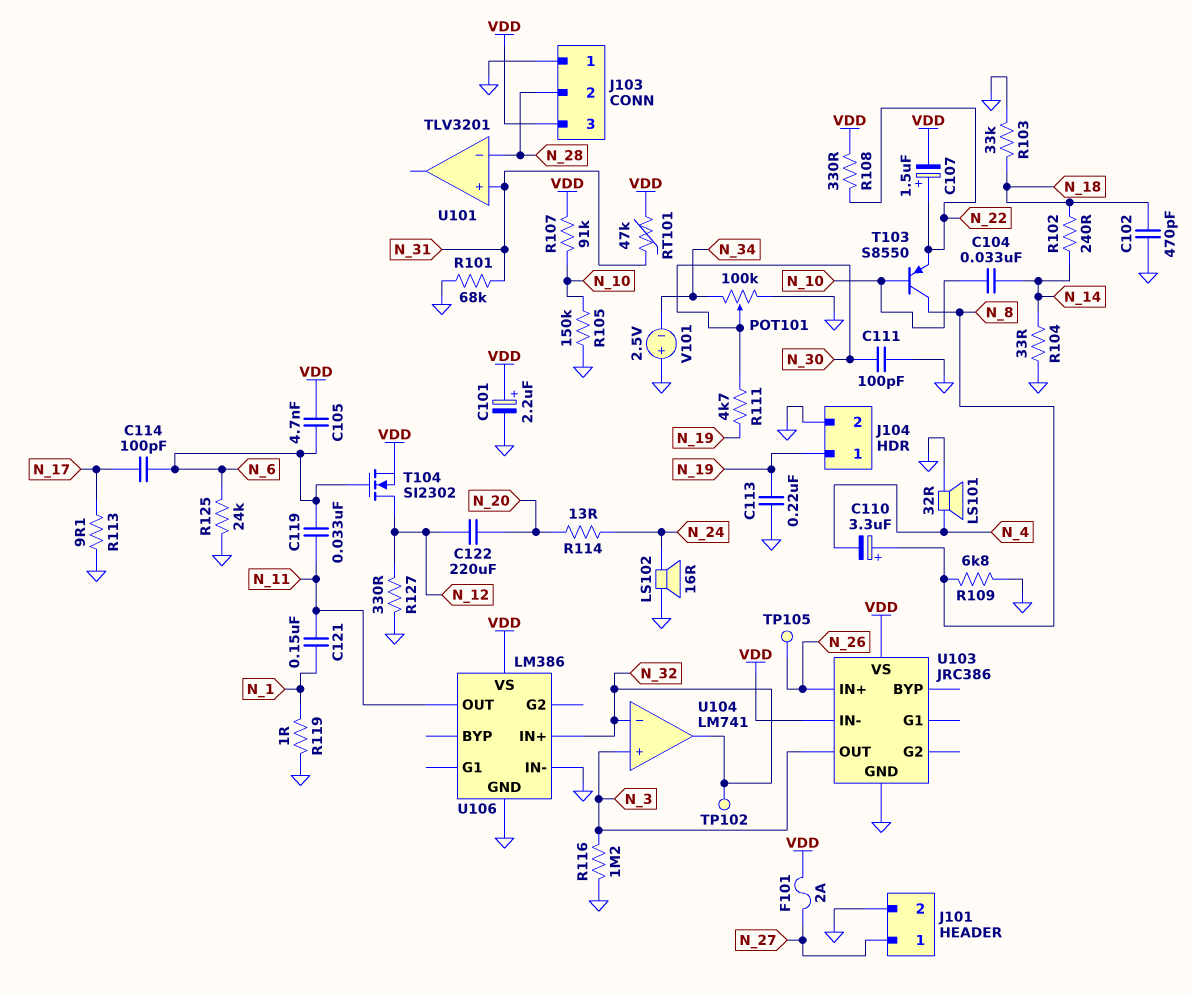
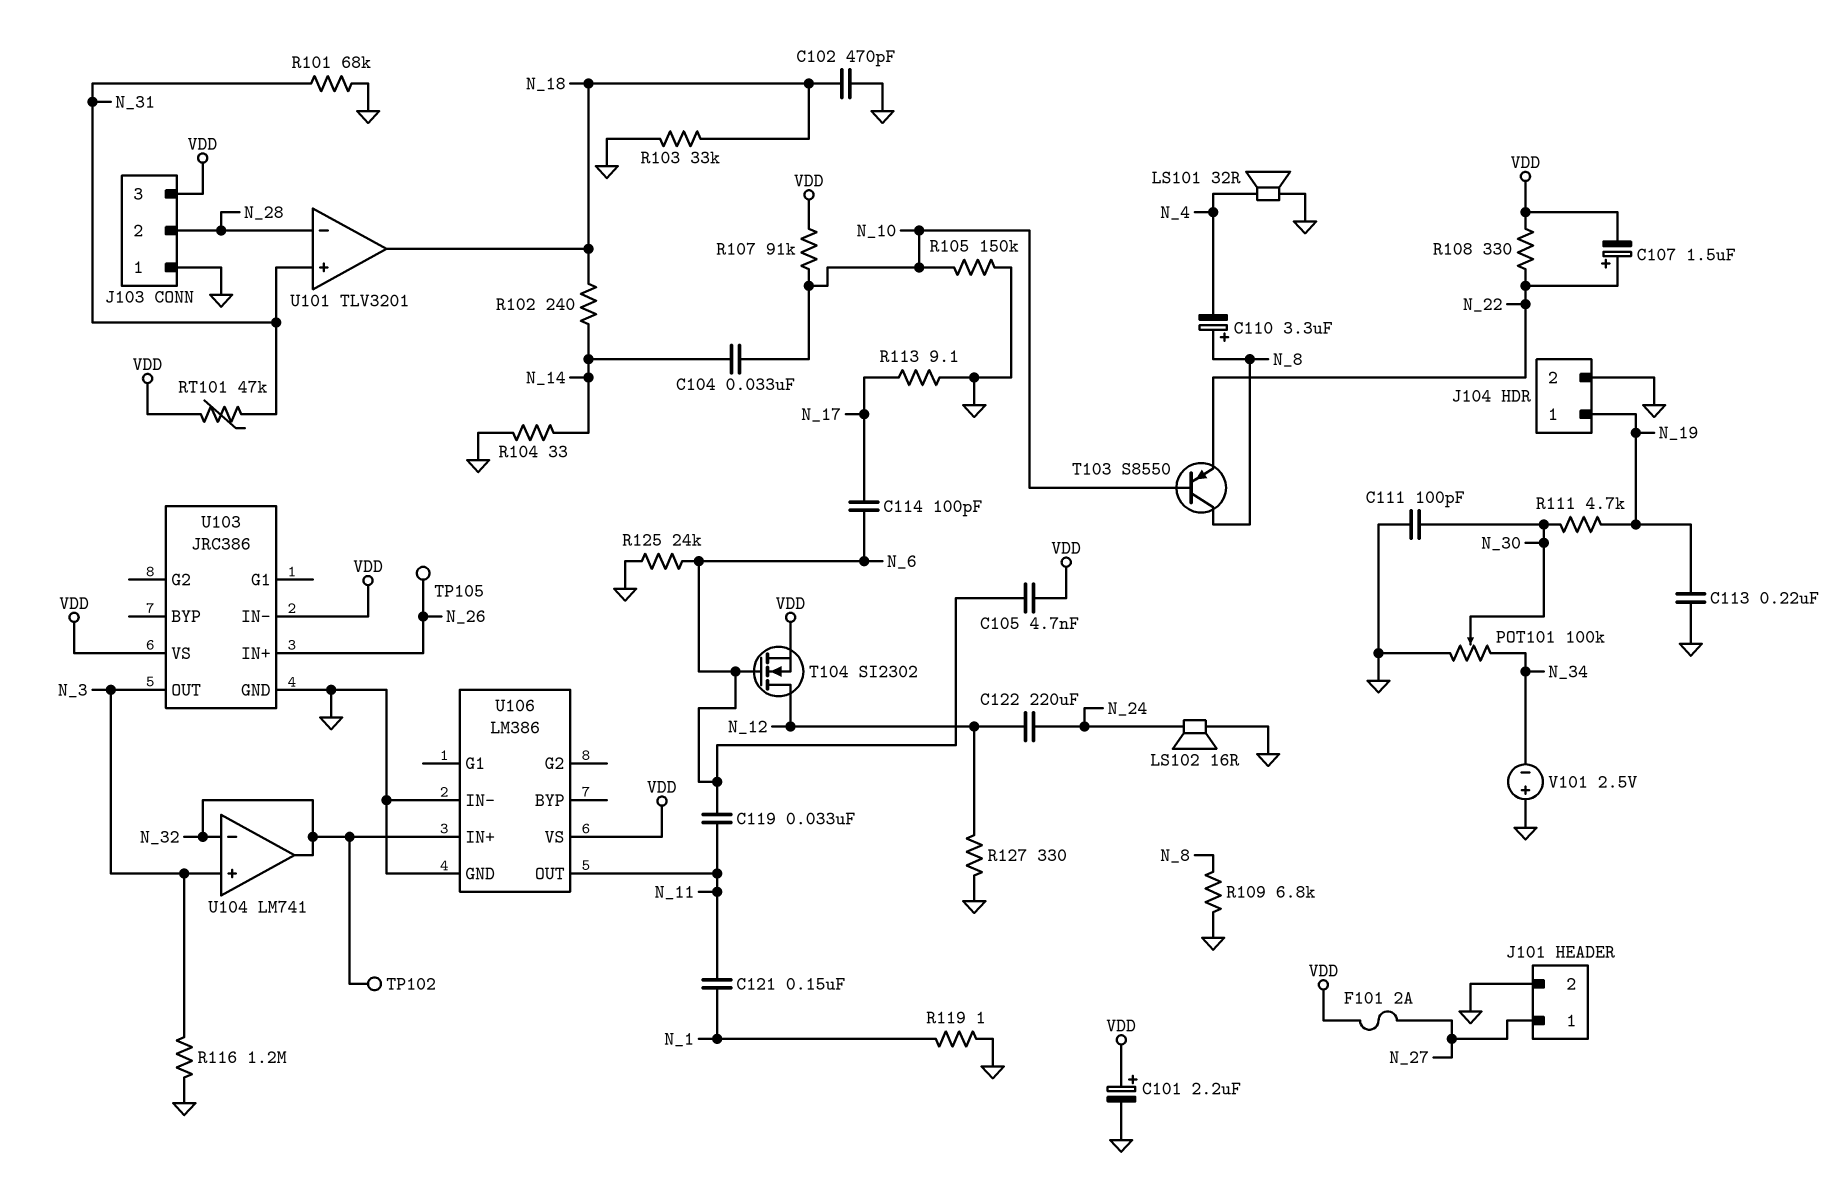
C122: 220uF (N_12, N_20) -> 220uF (N_12, N_24)
R114: 13 (N_20, N_24) -> none
U101 pin out: none -> N_18

